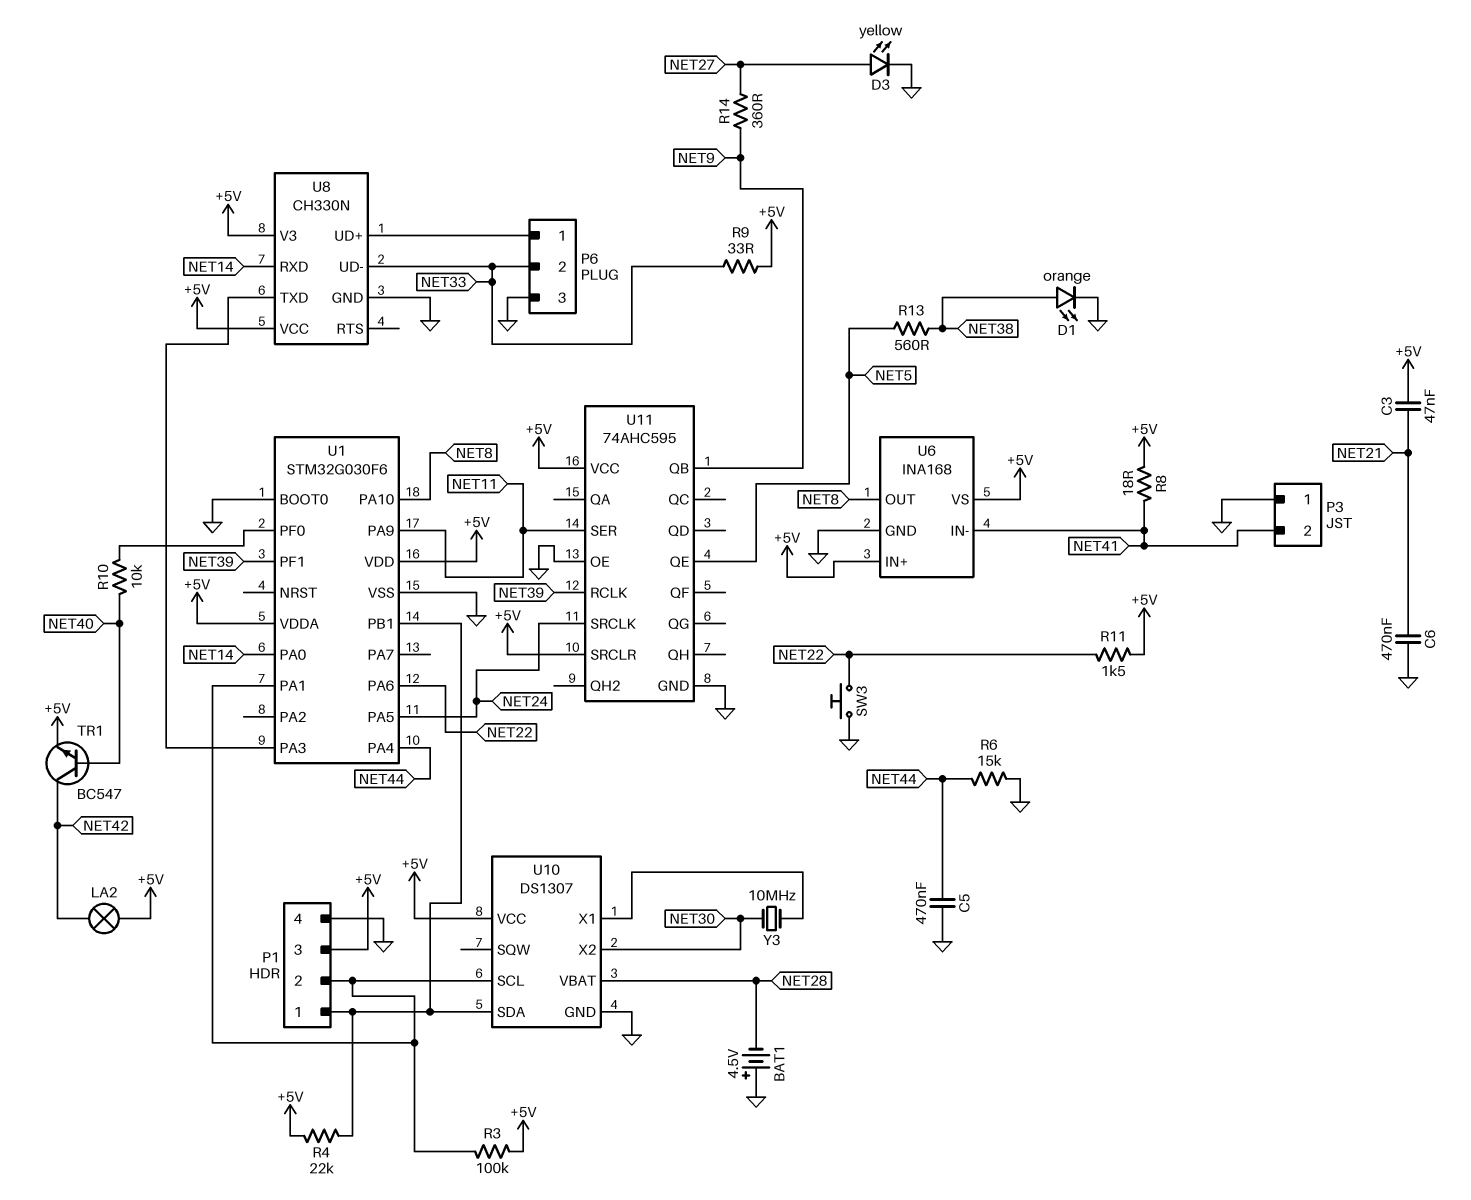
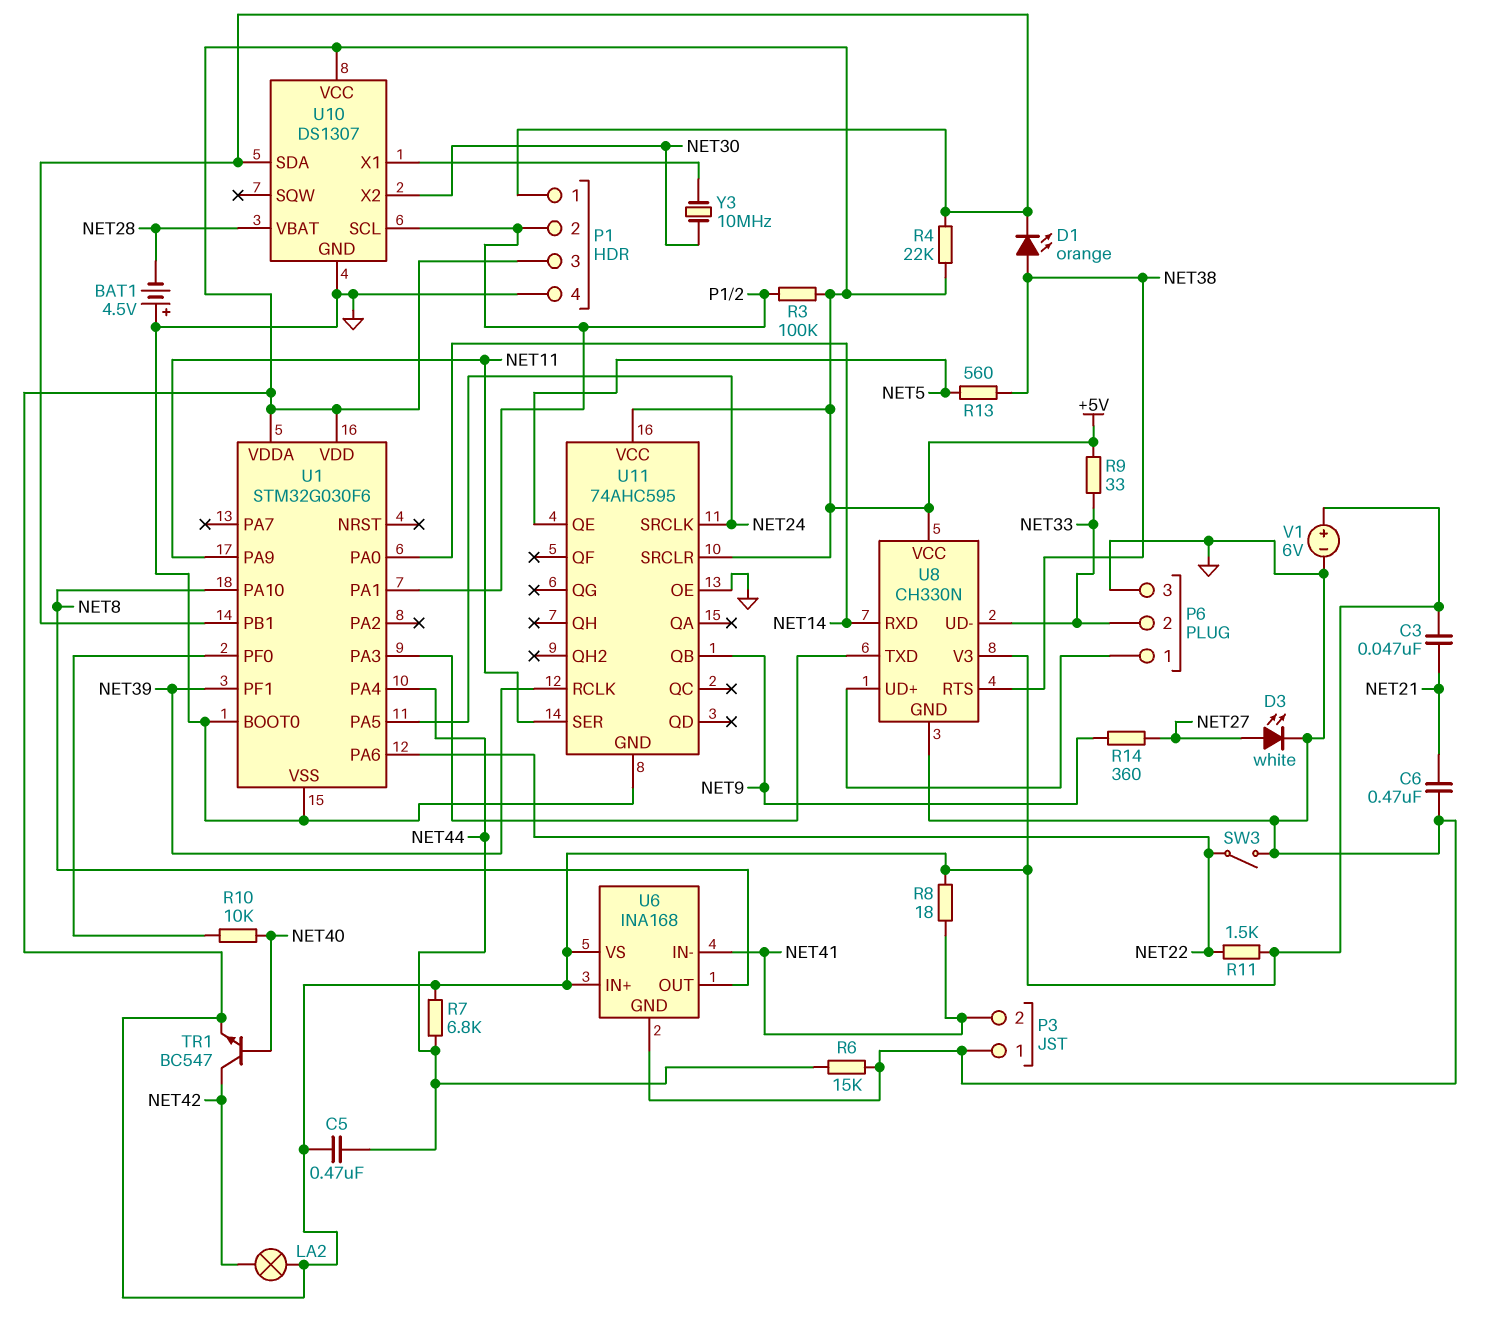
C5: 470nF (GND, NET44) -> 470nF (+5V, NET44)
D1: LED orange (A NET38, K GND) -> LED orange (A NET38, K P1/1)
D3: LED yellow (A NET27, K GND) -> LED white (A NET27, K GND)
R7: none -> 6.8k (+5V, NET44)
SW3: button (GND, NET22) -> switch (GND, NET22)
U8 pin RTS: none -> NET38
V1: none -> 6V (plus +5V, minus GND)

